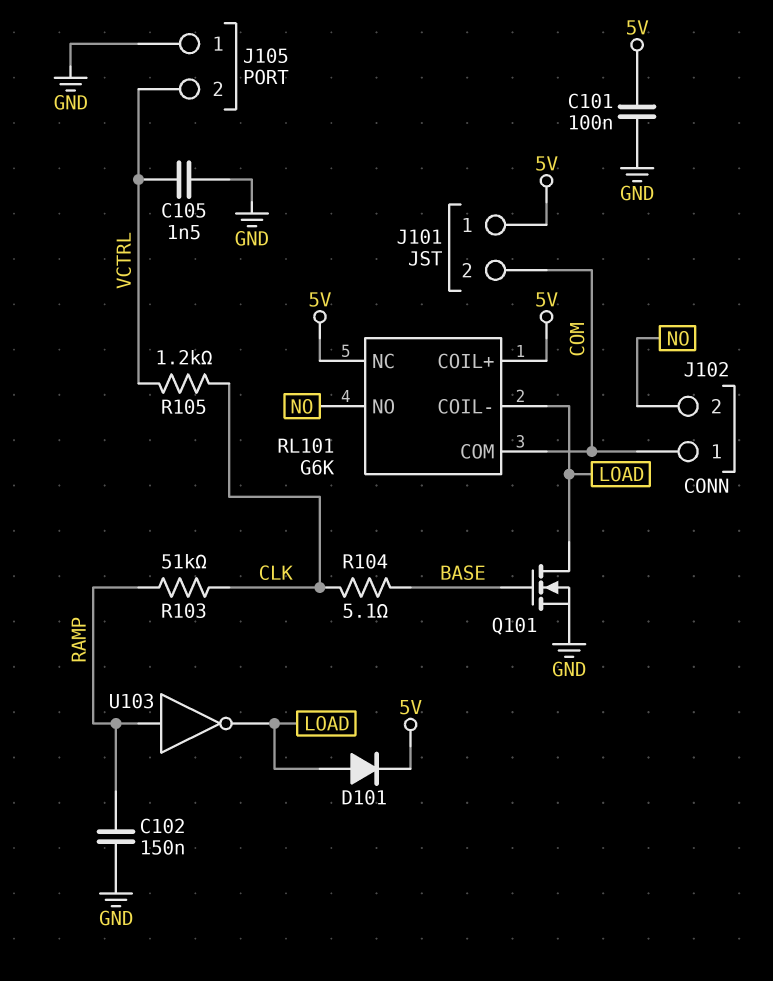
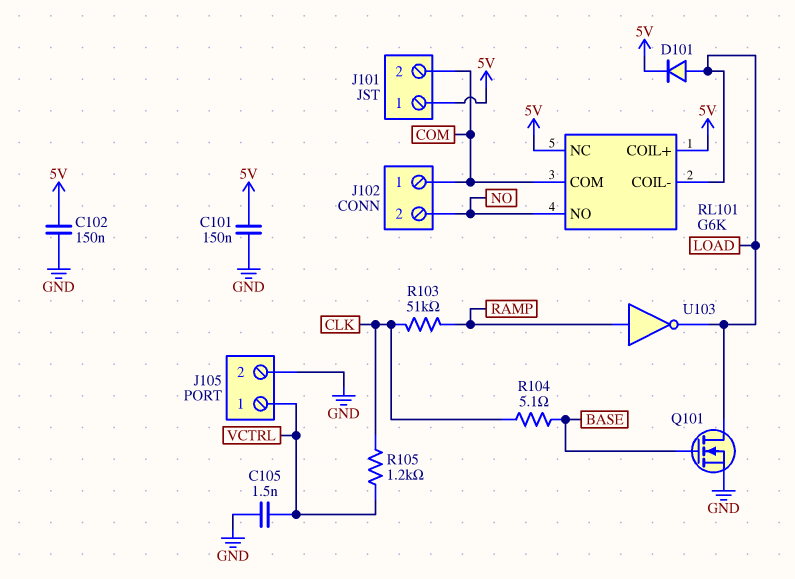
C101: 100nF (5V, GND) -> 150nF (5V, GND)
C102: 150nF (GND, RAMP) -> 150nF (5V, GND)
J105 pin 1: GND -> VCTRL
J105 pin 2: VCTRL -> GND

